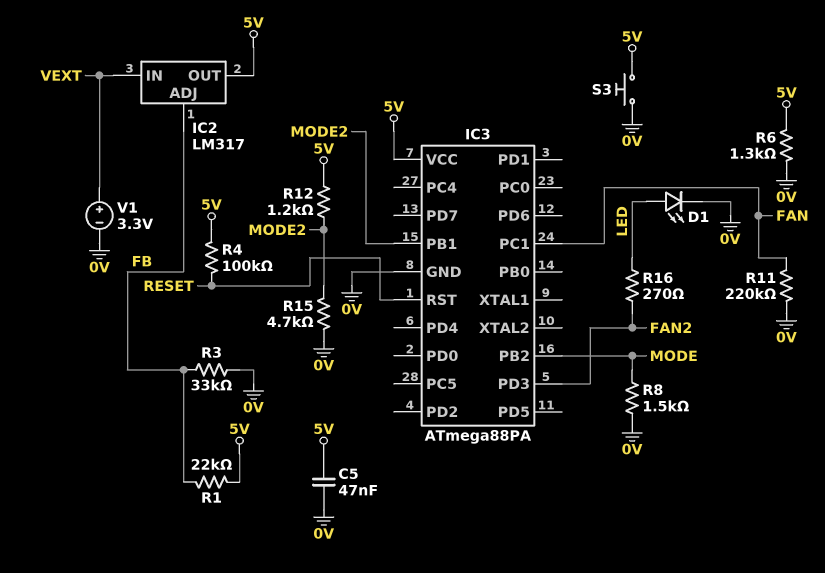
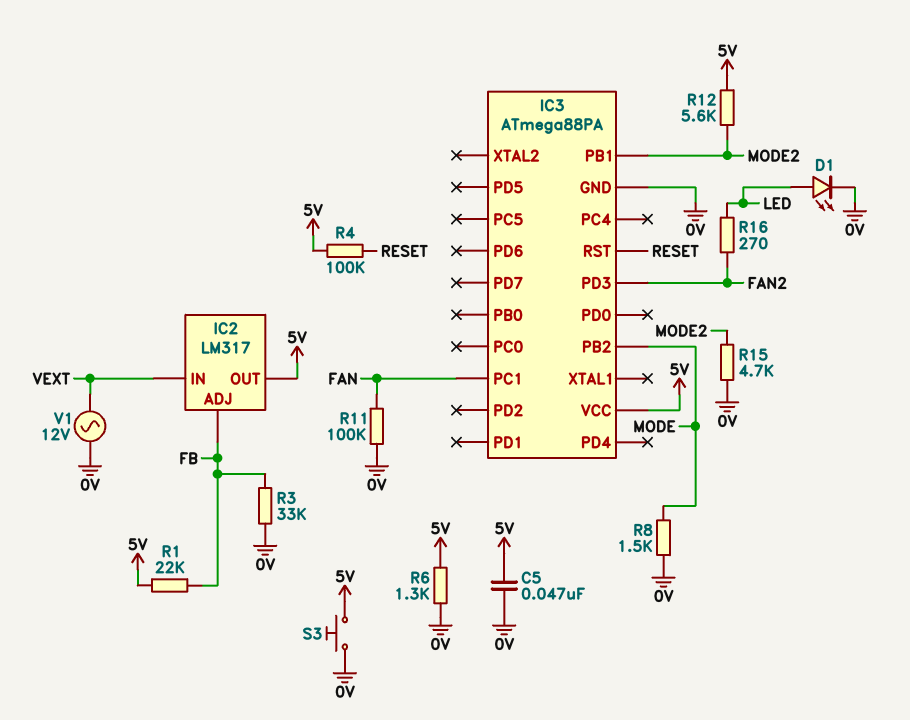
R11: 220k (0V, FAN) -> 100k (0V, FAN)
R12: 1.2k (5V, MODE2) -> 5.6k (5V, MODE2)
V1: 3.3V (plus VEXT, minus 0V) -> AC 12V (0V, VEXT)

